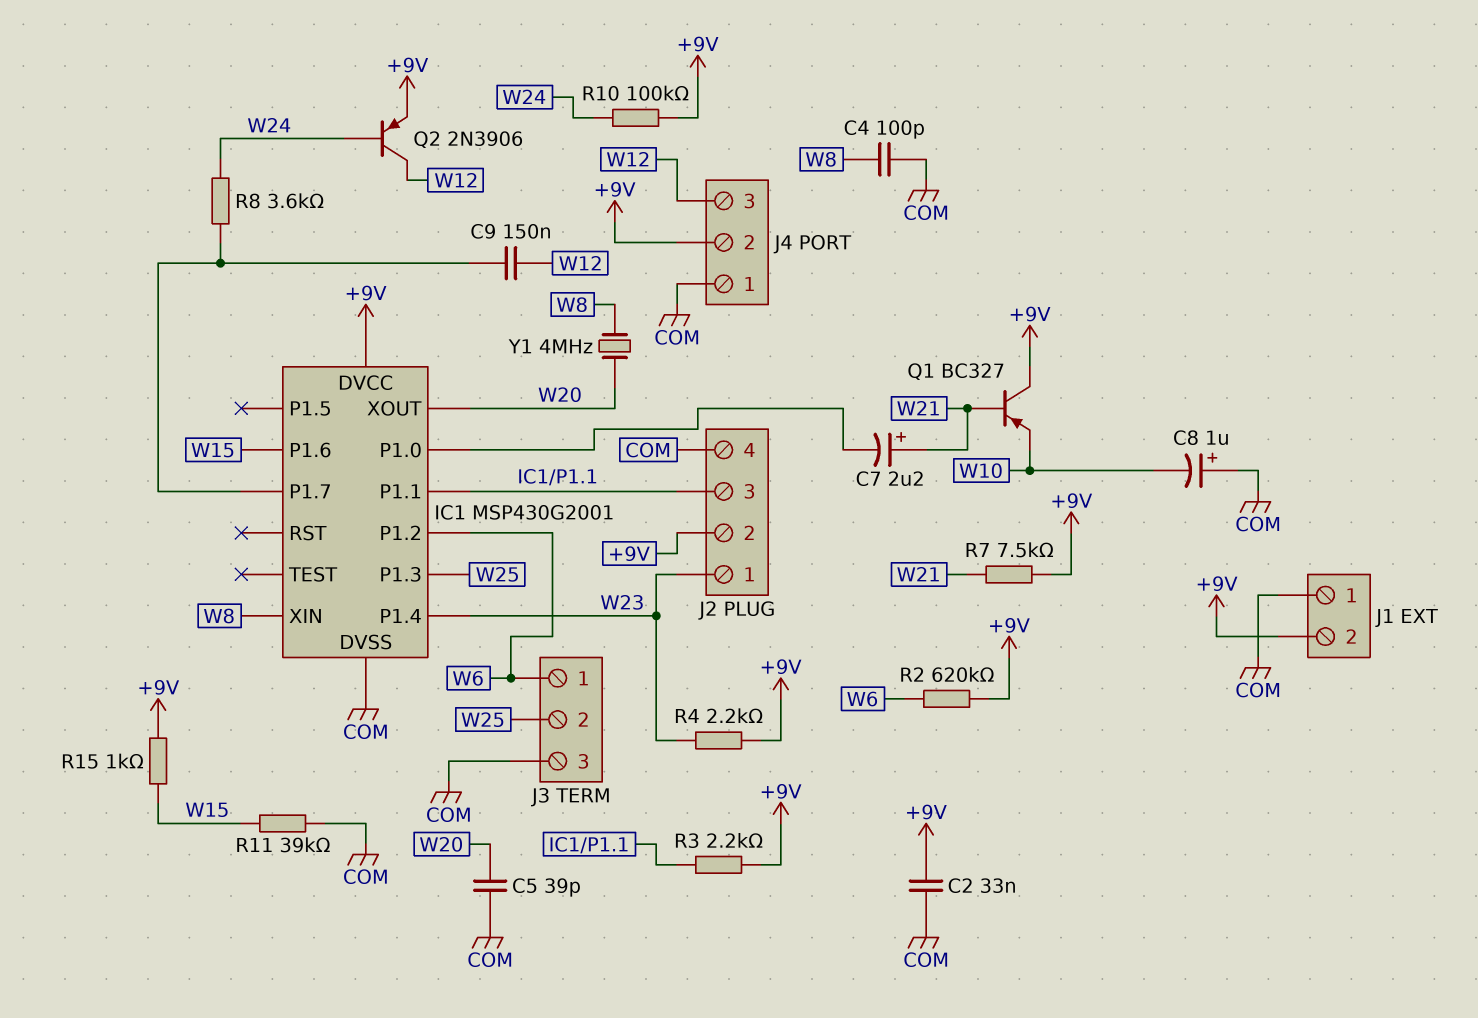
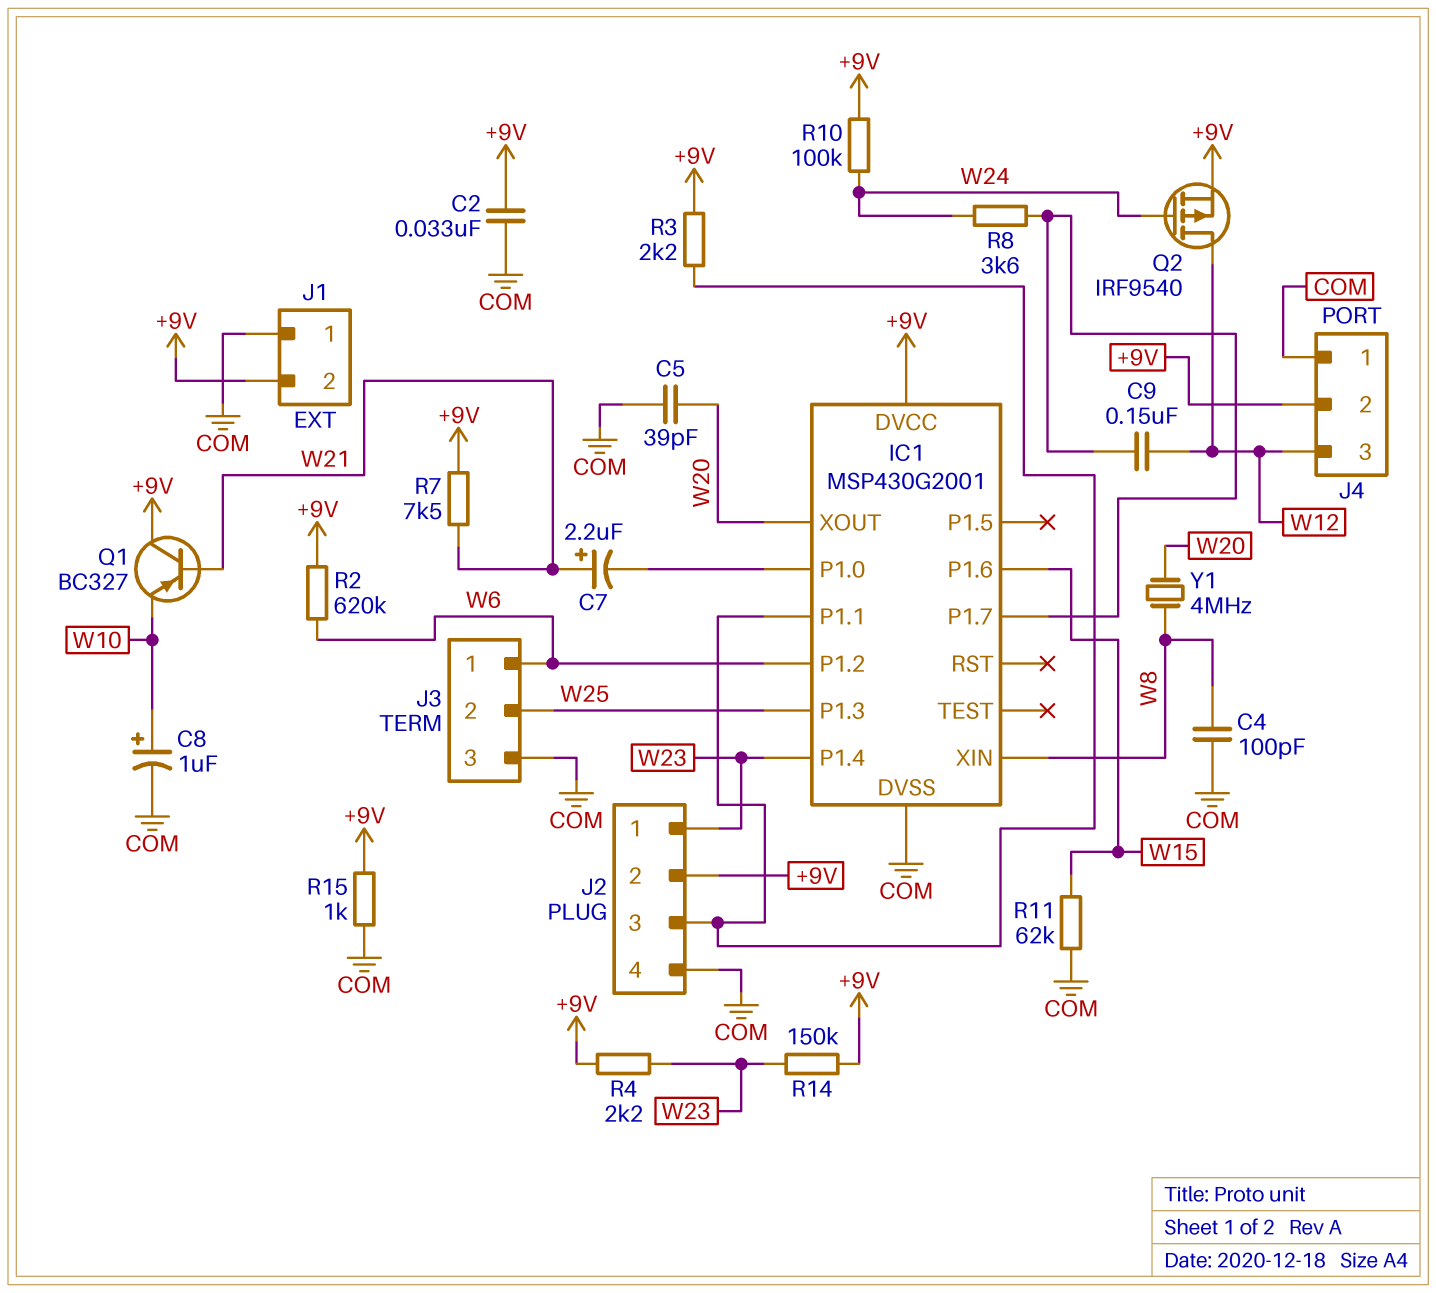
C8: 1uF (plus COM, minus W10) -> 1uF (plus W10, minus COM)
Q2: PNP 2N3906 (B W24, C W12, E +9V) -> PMOS IRF9540 (G W24, D W12, S +9V)
R11: 39k (COM, W15) -> 62k (COM, W15)
R14: none -> 150k (+9V, W23)
R15: 1k (+9V, W15) -> 1k (+9V, COM)

